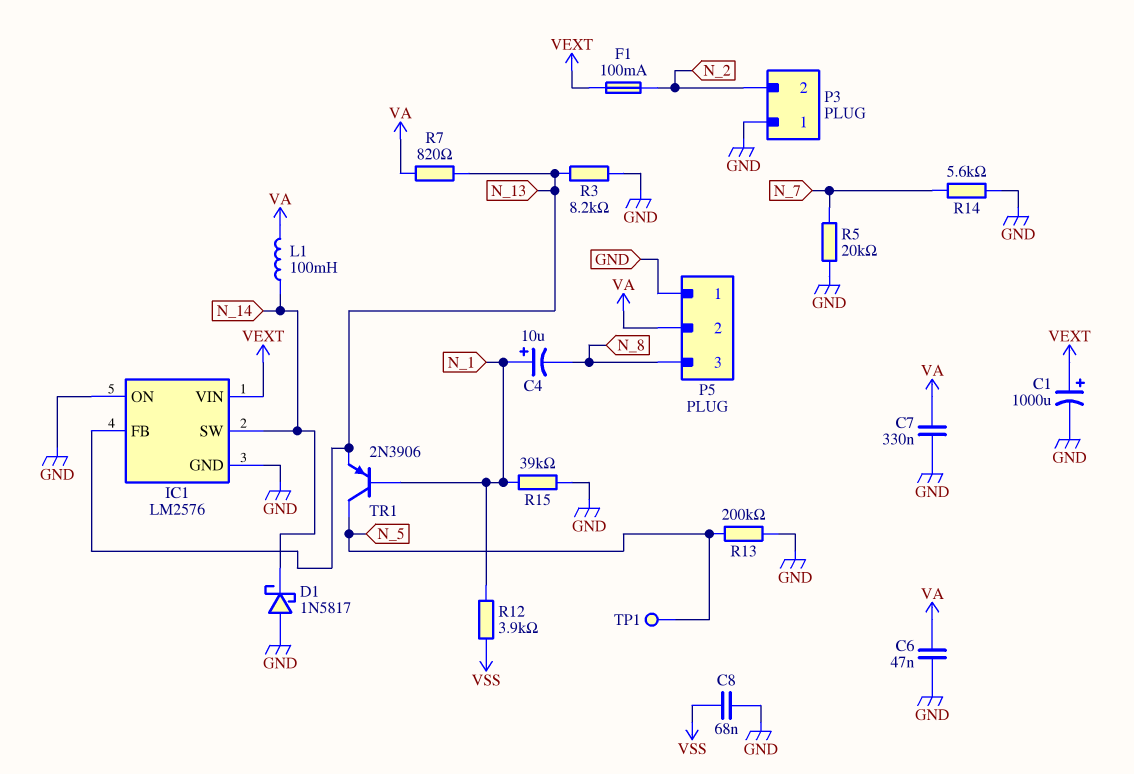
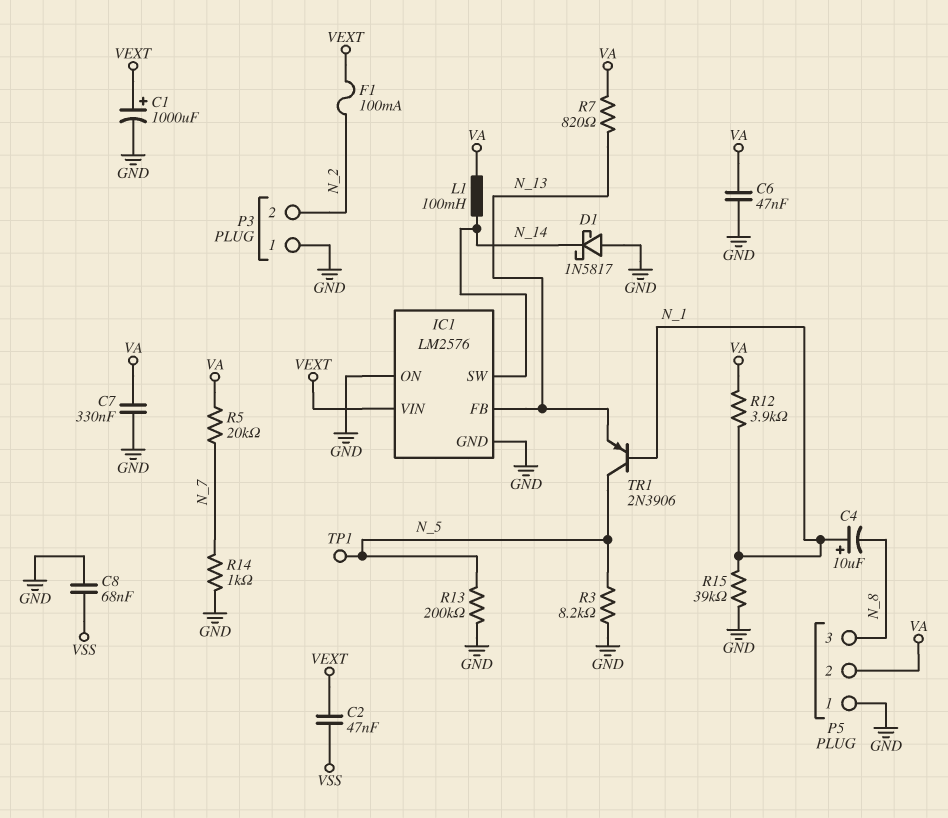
C2: none -> 47nF (VEXT, VSS)
R3: 8.2k (GND, N_13) -> 8.2k (GND, N_5)
R5: 20k (GND, N_7) -> 20k (N_7, VA)
R12: 3.9k (N_1, VSS) -> 3.9k (N_1, VA)
R14: 5.6k (GND, N_7) -> 1k (GND, N_7)

